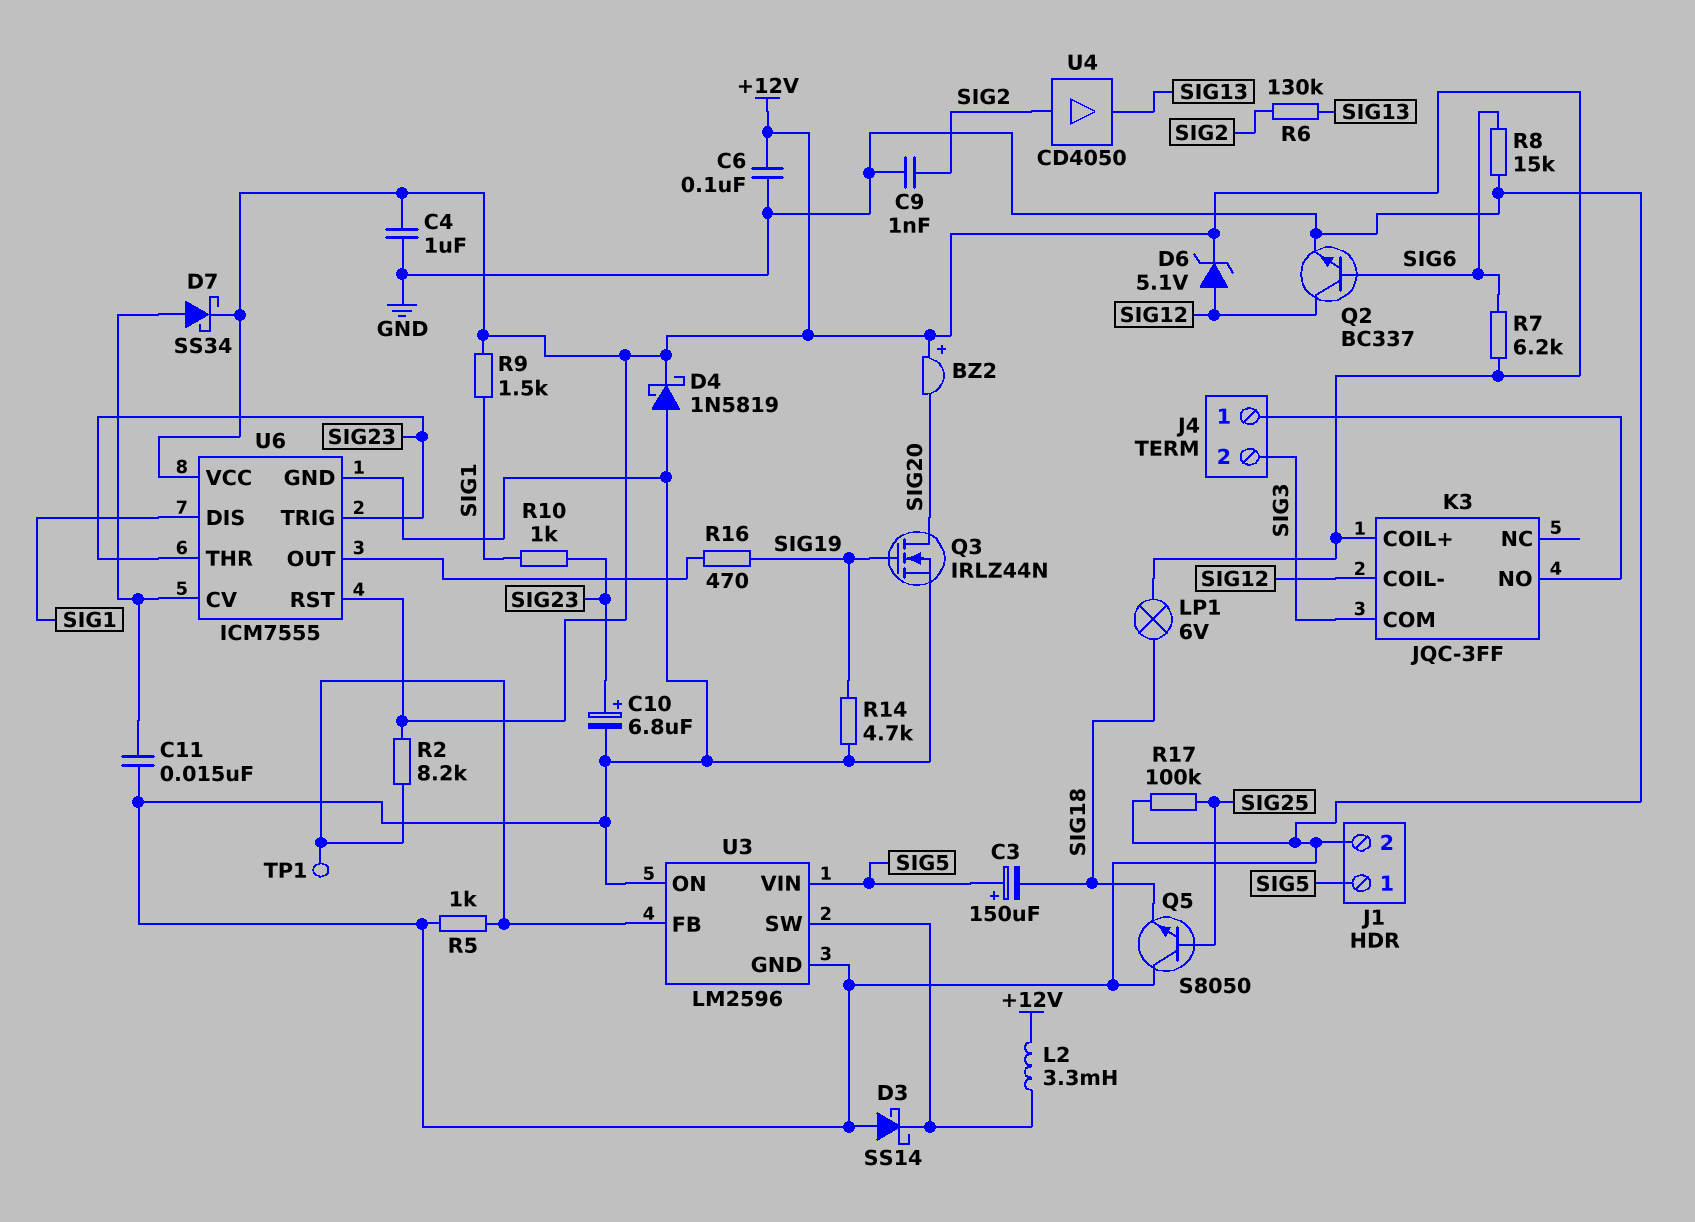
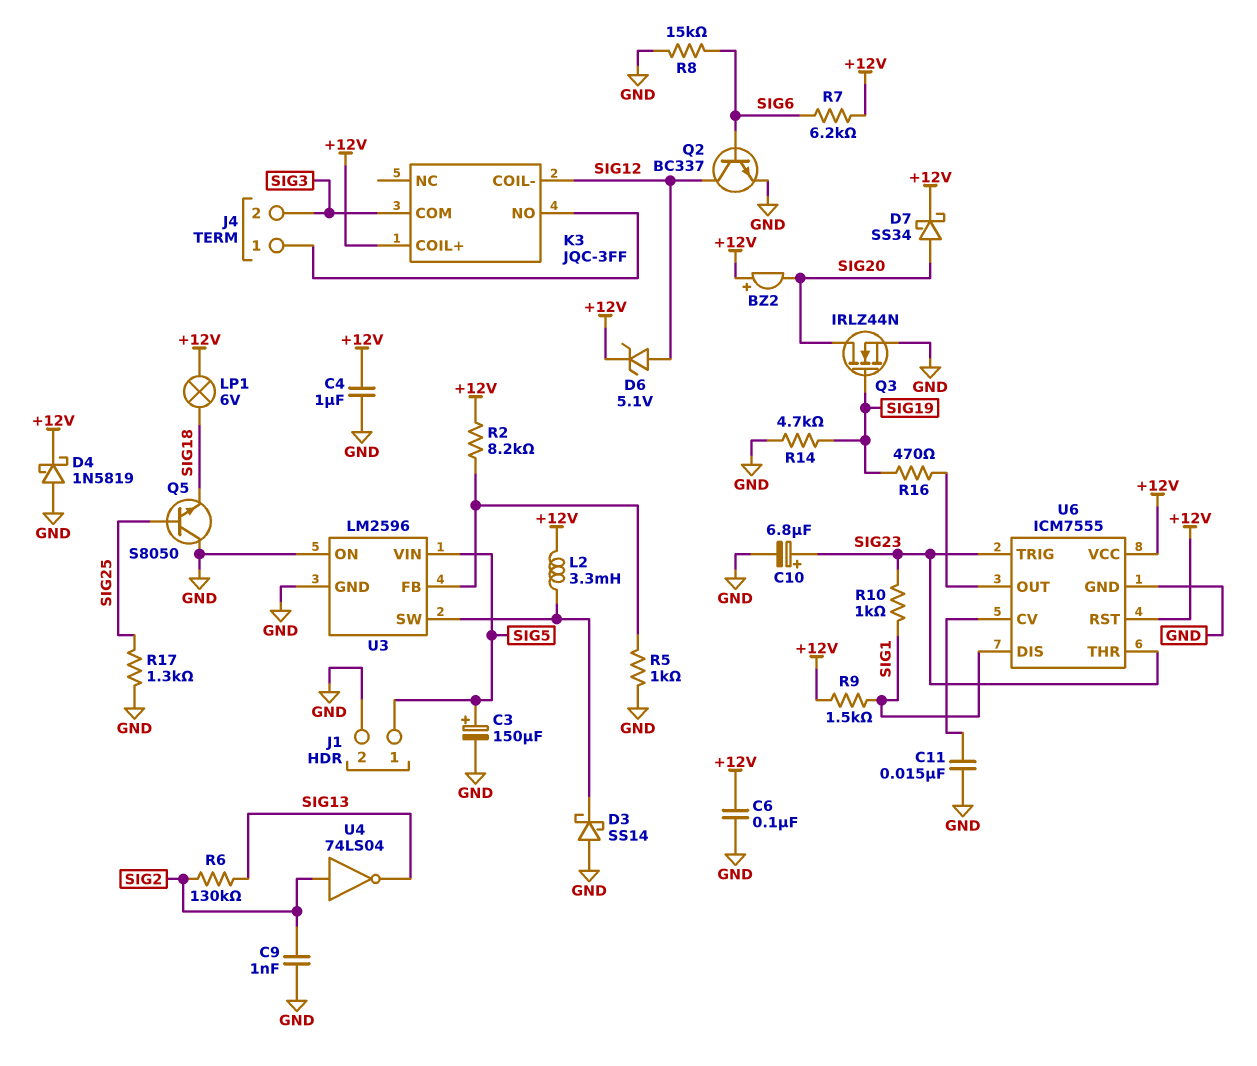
C3: 150uF (plus SIG5, minus SIG18) -> 150uF (plus SIG5, minus GND)
D7: schottky SS34 (A U6/CV, K +12V) -> schottky SS34 (A SIG20, K +12V)
R17: 100k (GND, SIG25) -> 1.3k (GND, SIG25)
TP1: test point (U3/FB) -> none
U4: buffer CD4050 (in SIG2, out SIG13) -> NOT 74LS04 (in SIG2, out SIG13)

